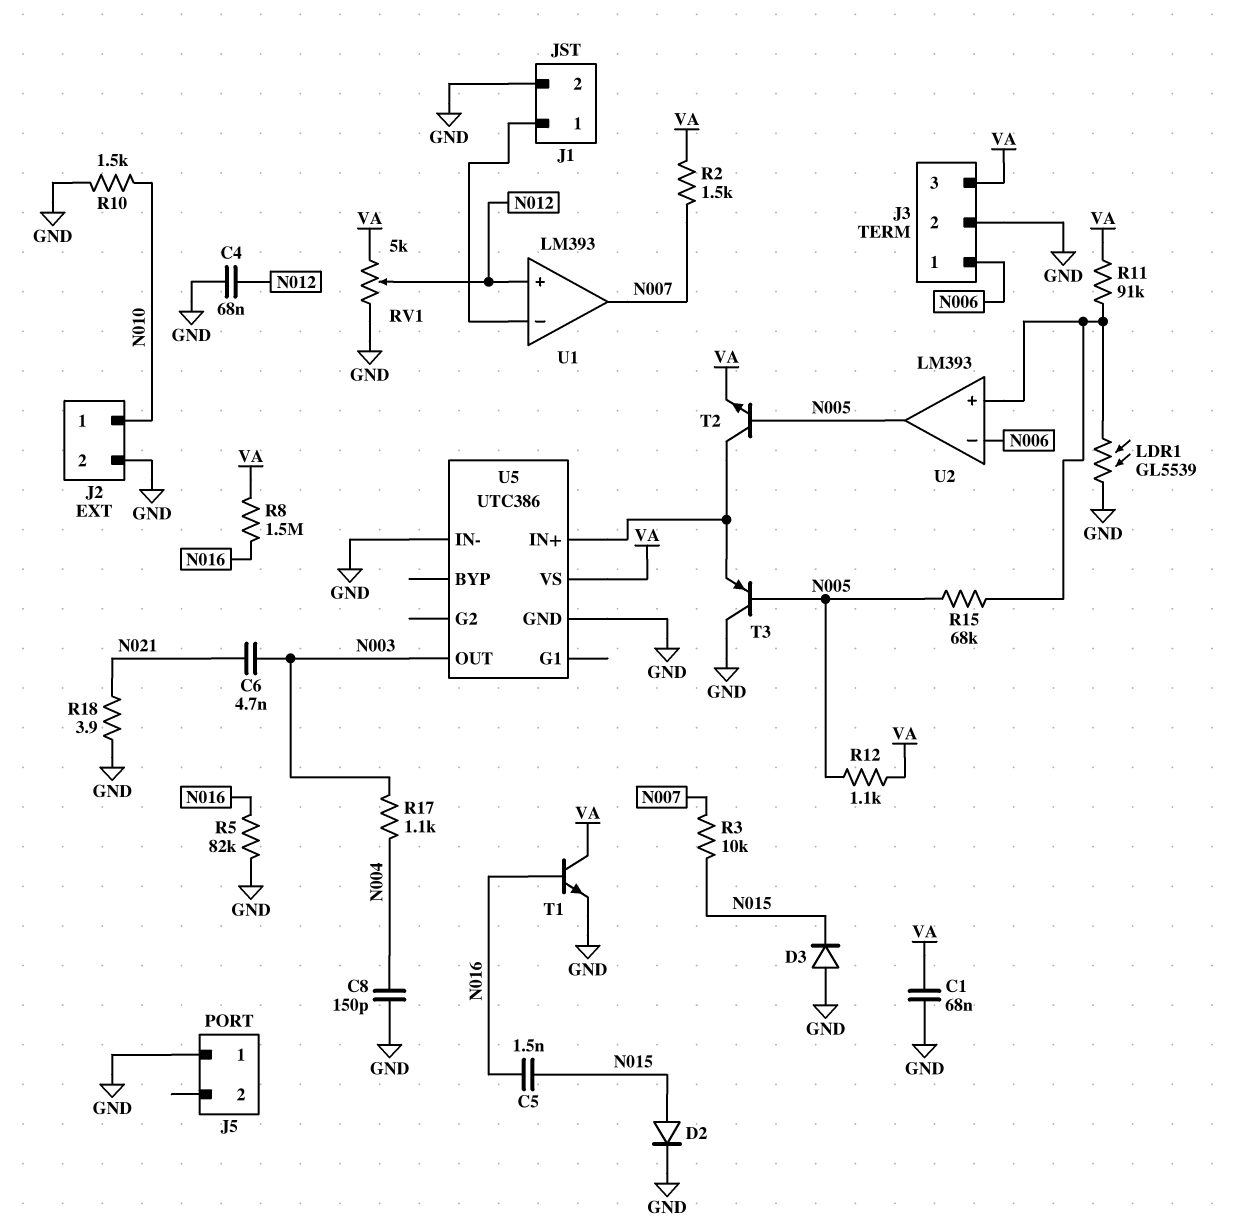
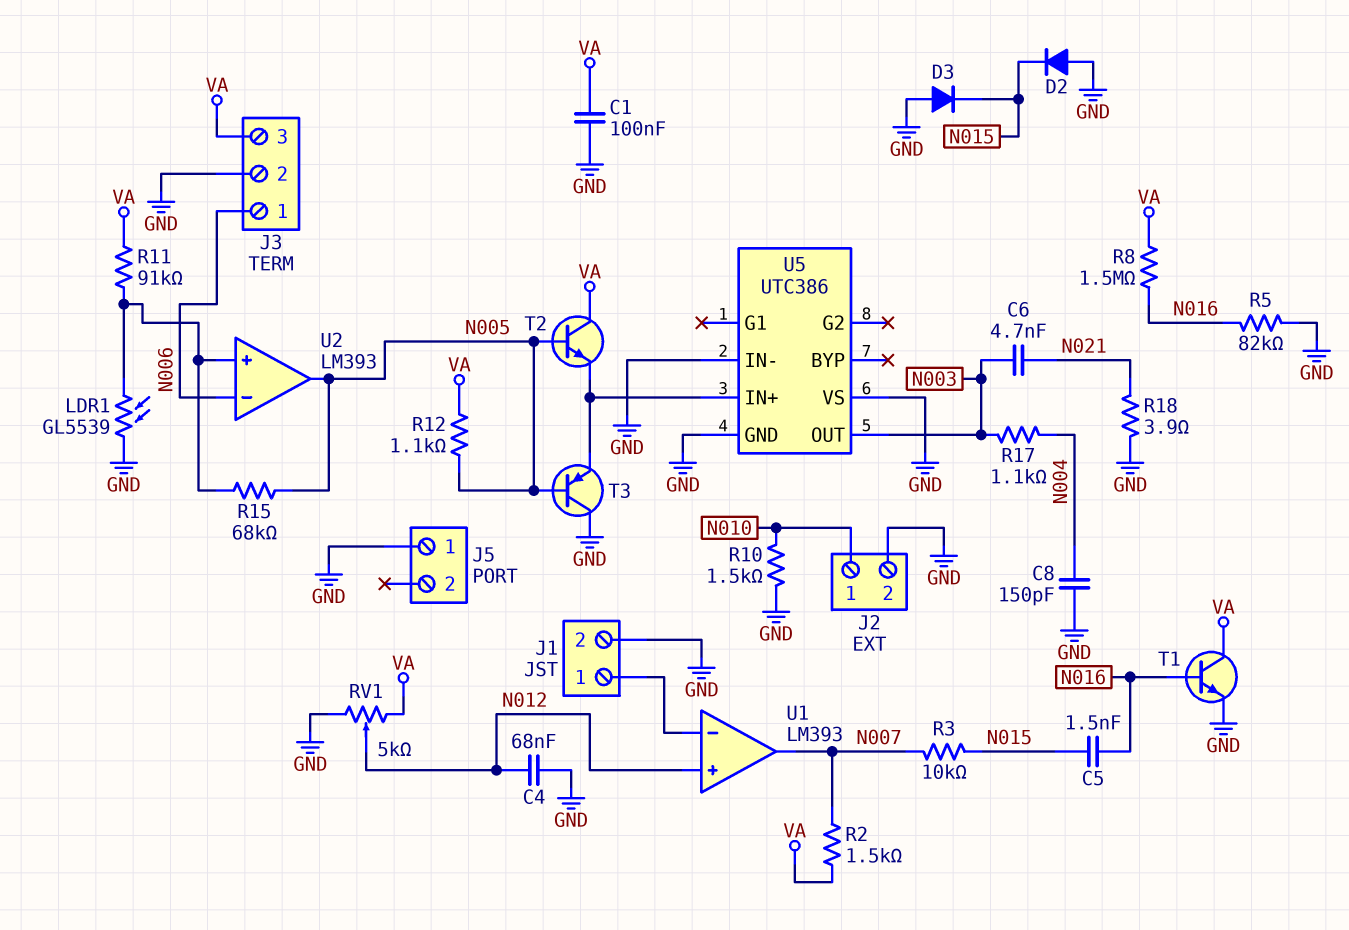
C1: 68nF (GND, VA) -> 100nF (GND, VA)
D2: diode (A N015, K GND) -> diode (A GND, K N015)
T2: NPN (B N005, C U5/IN+, E VA) -> NPN (B N005, C VA, E U5/IN+)
U5 pin VS: VA -> GND

